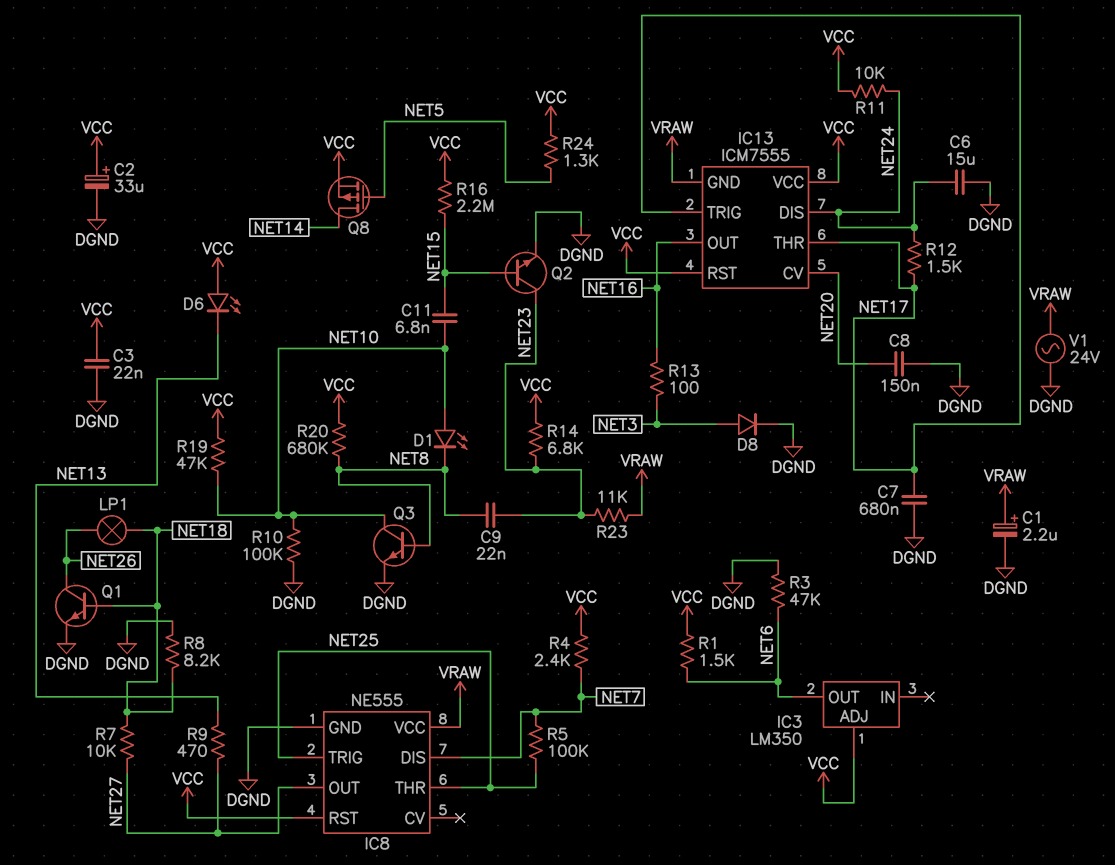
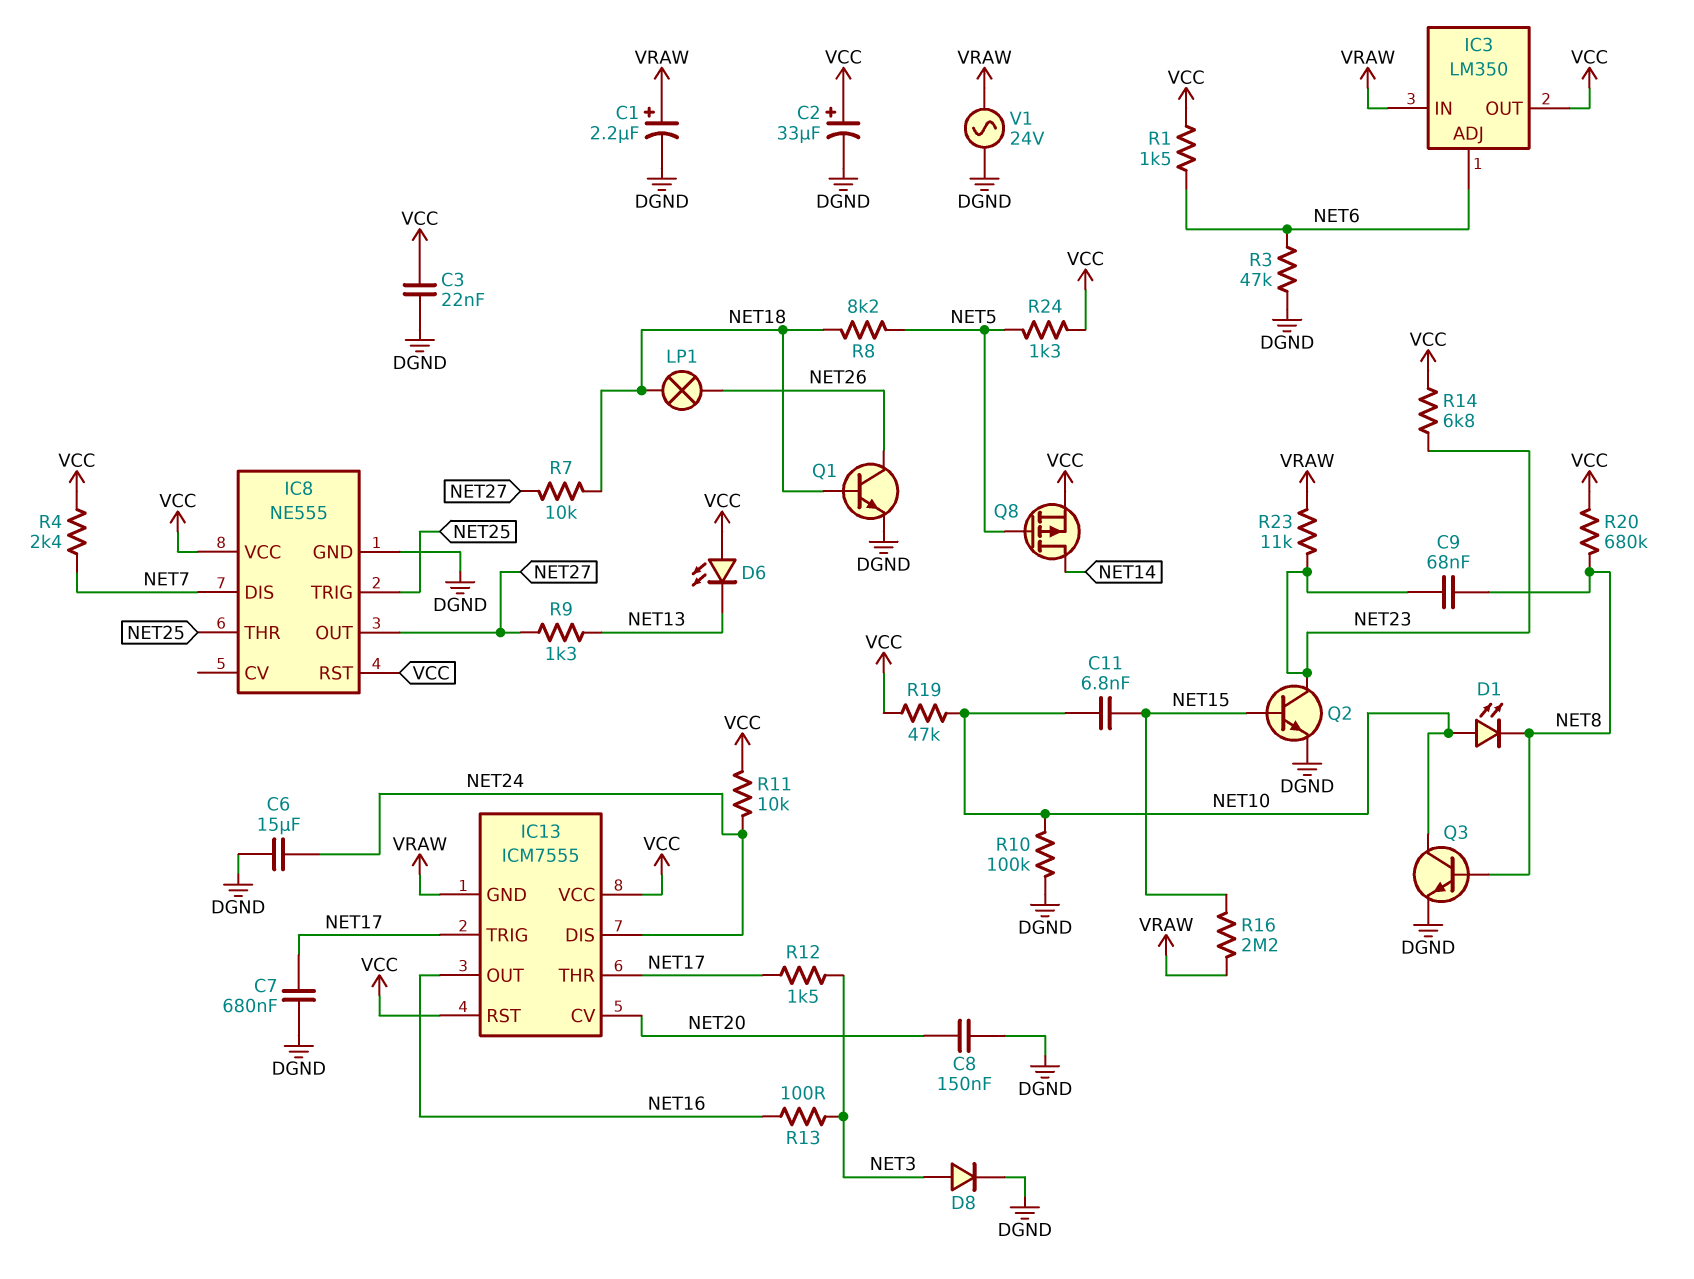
C9: 22nF (NET8, NET23) -> 68nF (NET8, NET23)
IC3 pin ADJ: VCC -> NET6
IC3 pin IN: none -> VRAW
IC3 pin OUT: NET6 -> VCC
IC8 pin VCC: VRAW -> VCC
R5: 100k (NET7, NET25) -> none
R8: 8.2k (DGND, NET18) -> 8.2k (NET5, NET18)
R9: 470 (NET13, NET27) -> 1.3k (NET13, NET27)
R12: 1.5k (NET17, NET24) -> 1.5k (NET3, NET17)
R16: 2.2M (NET15, VCC) -> 2.2M (NET15, VRAW)

